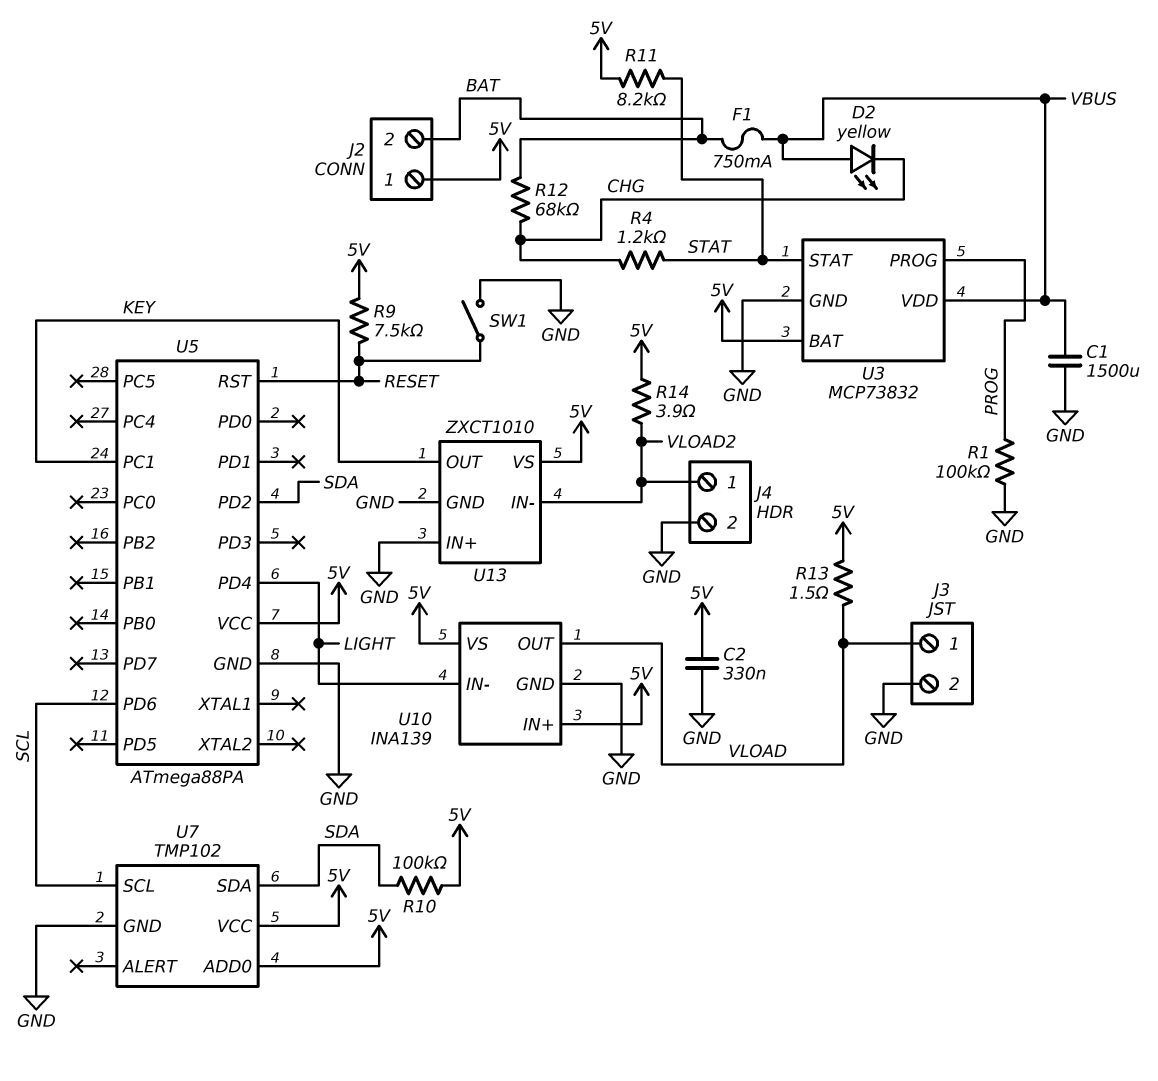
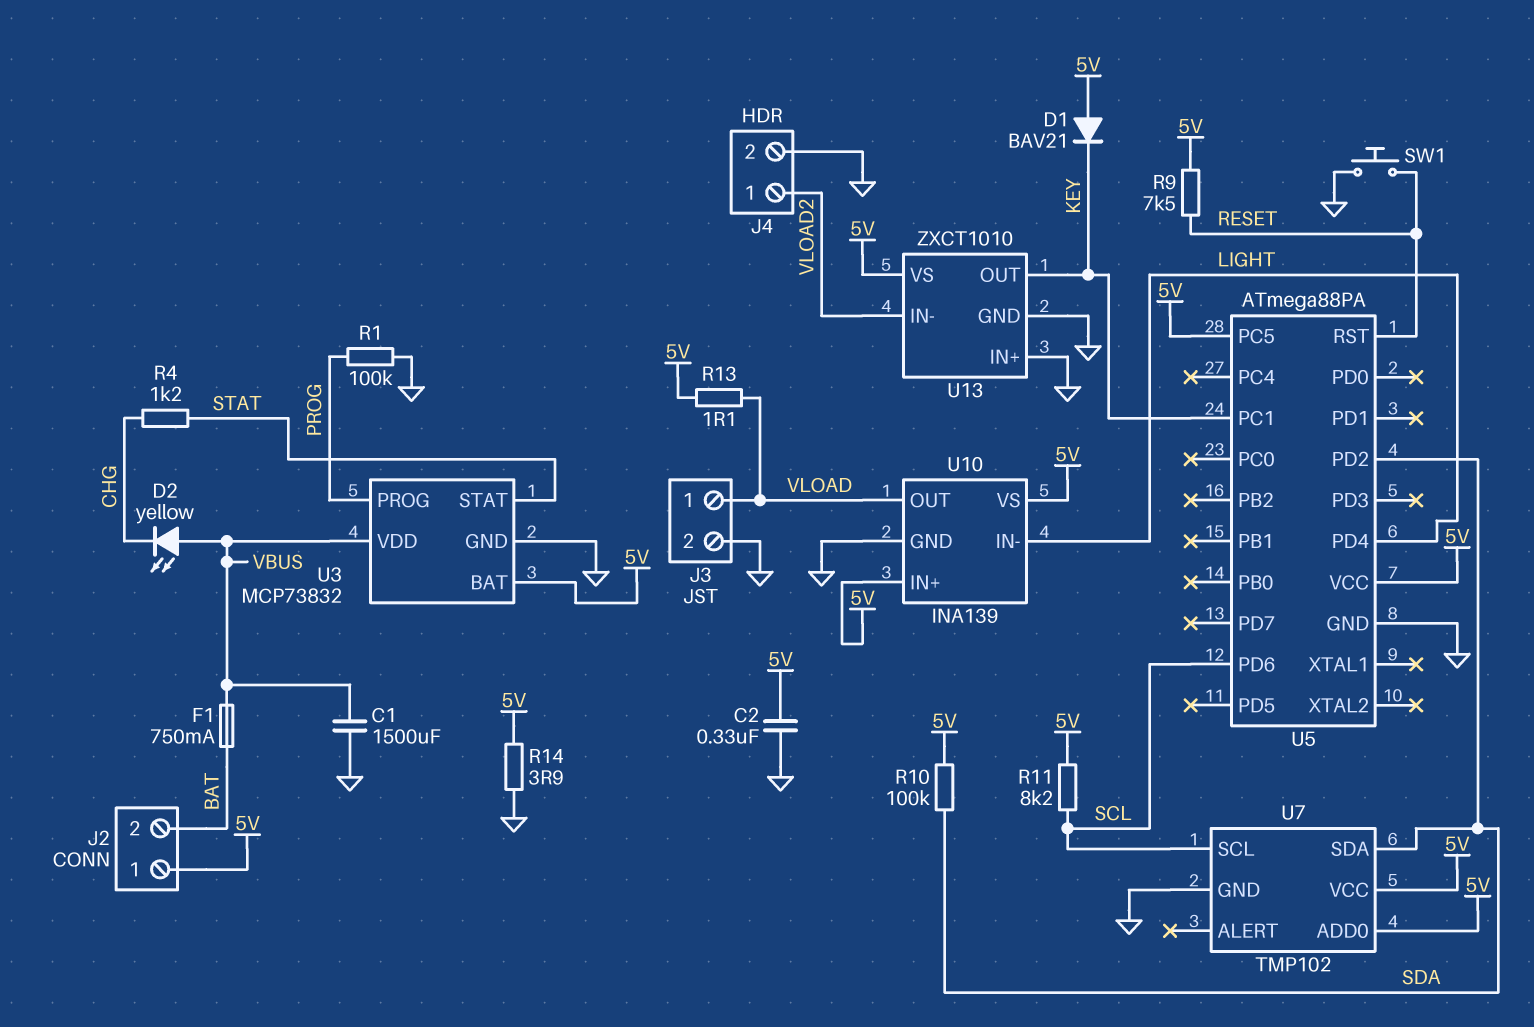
D1: none -> diode BAV21 (A 5V, K KEY)
R11: 8.2k (5V, STAT) -> 8.2k (5V, SCL)
R12: 68k (BAT, CHG) -> none
R13: 1.5 (5V, VLOAD) -> 1.1 (5V, VLOAD)
R14: 3.9 (5V, VLOAD2) -> 3.9 (5V, GND)
SW1: switch (GND, RESET) -> button (GND, RESET)
U5 pin PC5: none -> 5V

